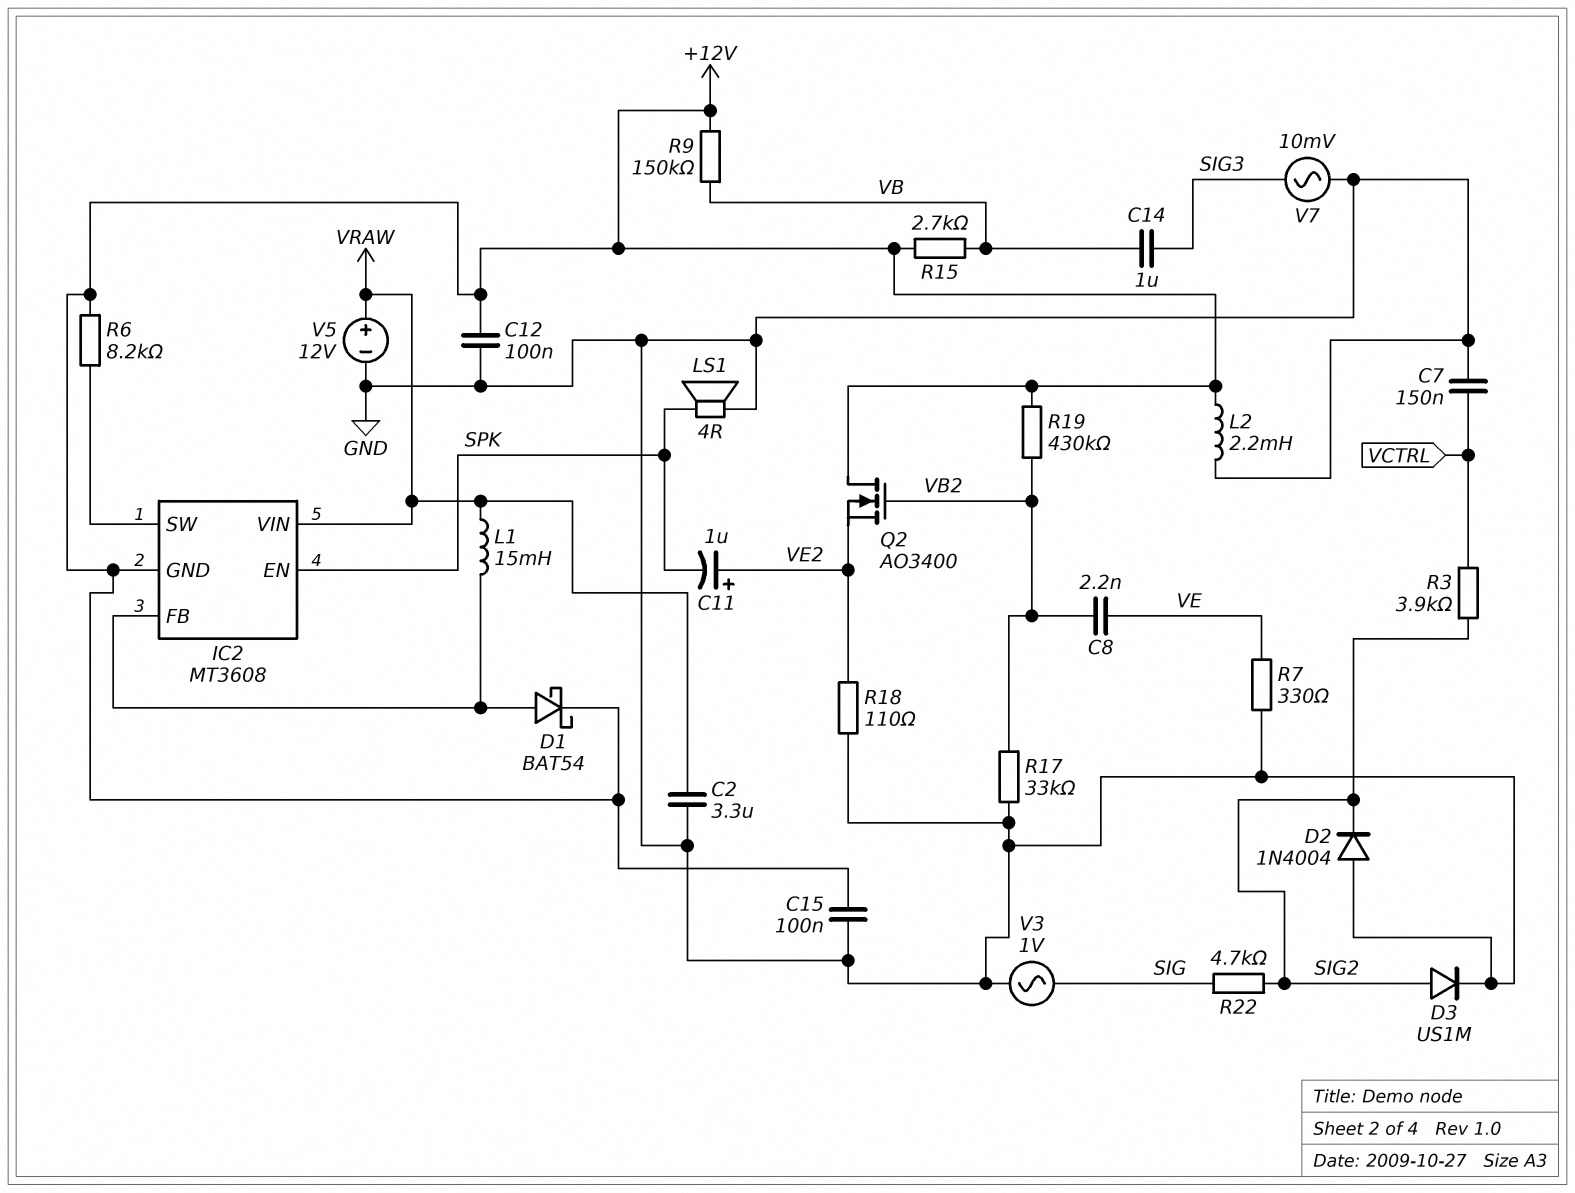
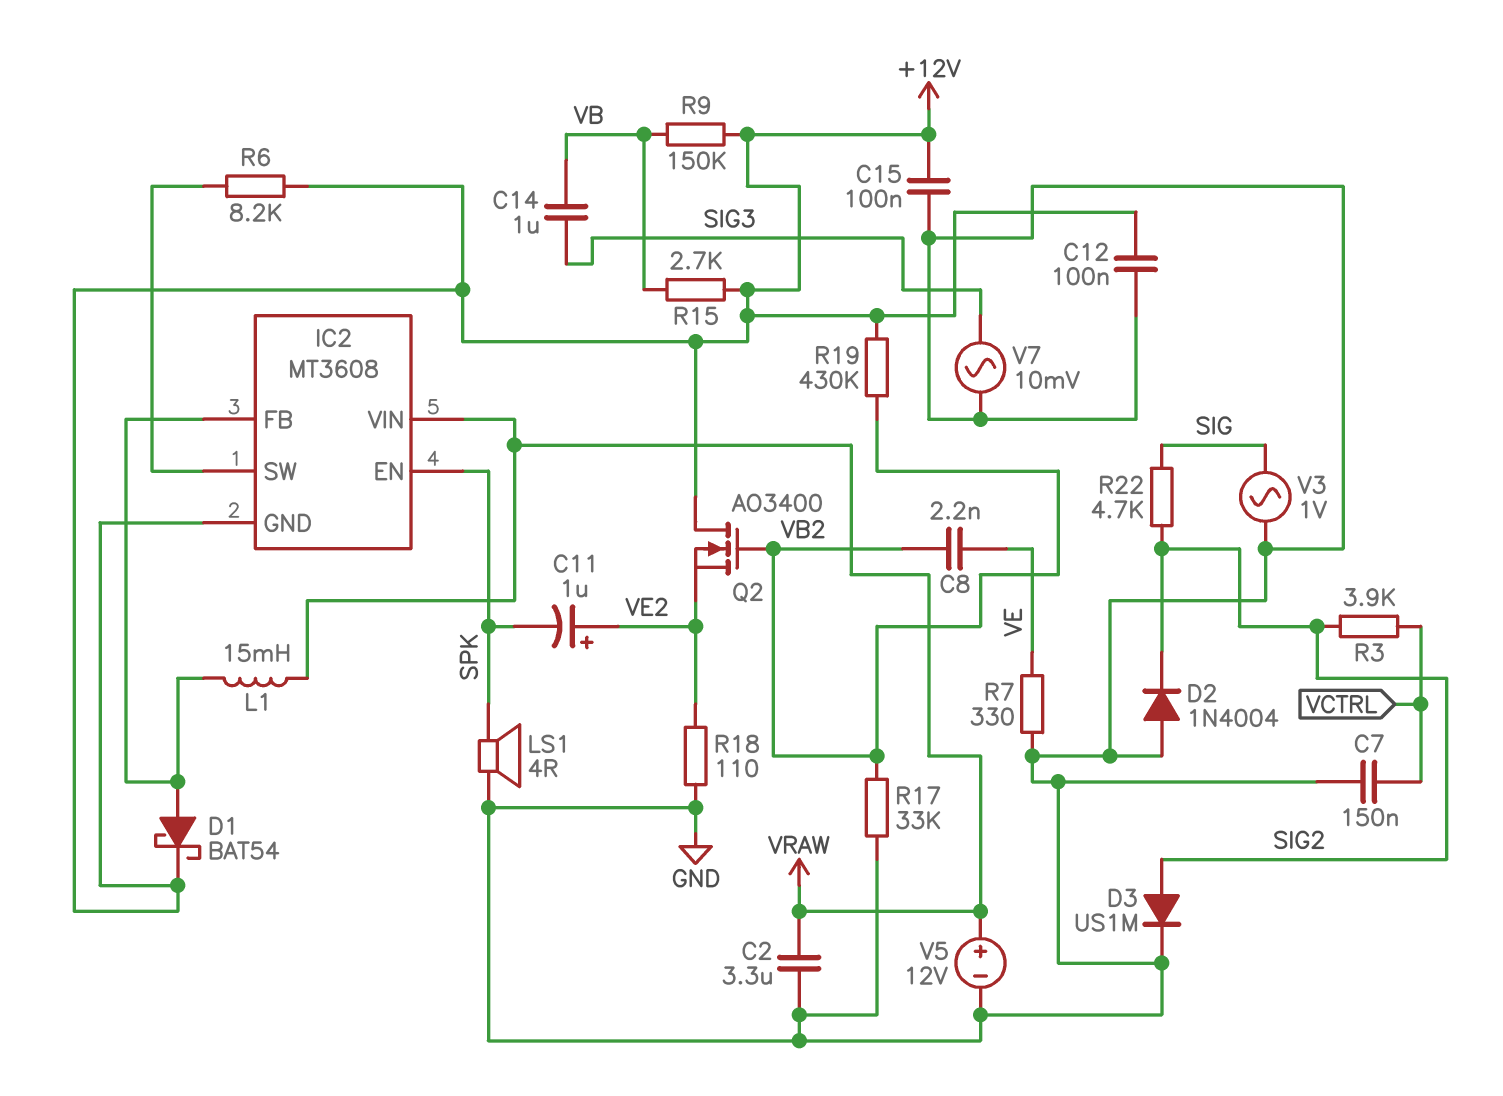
L2: 2.2mH (+12V, GND) -> none

